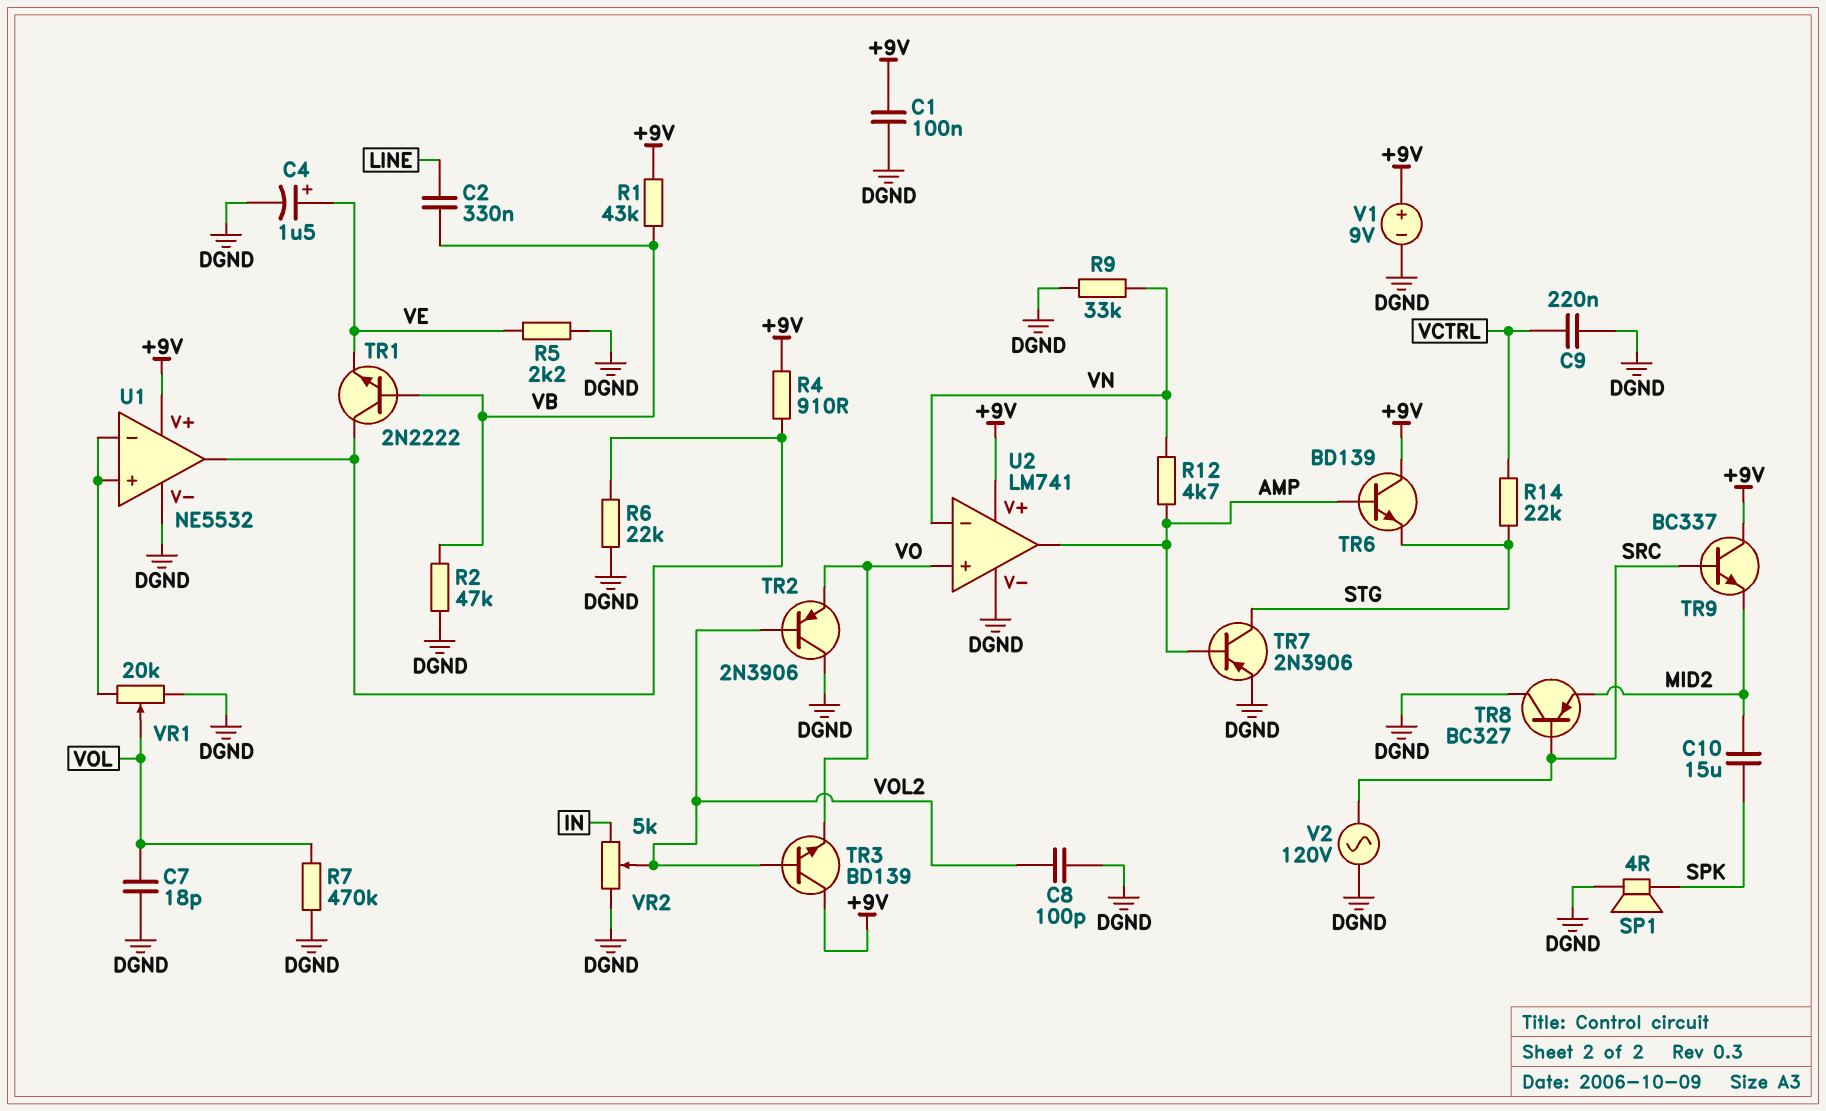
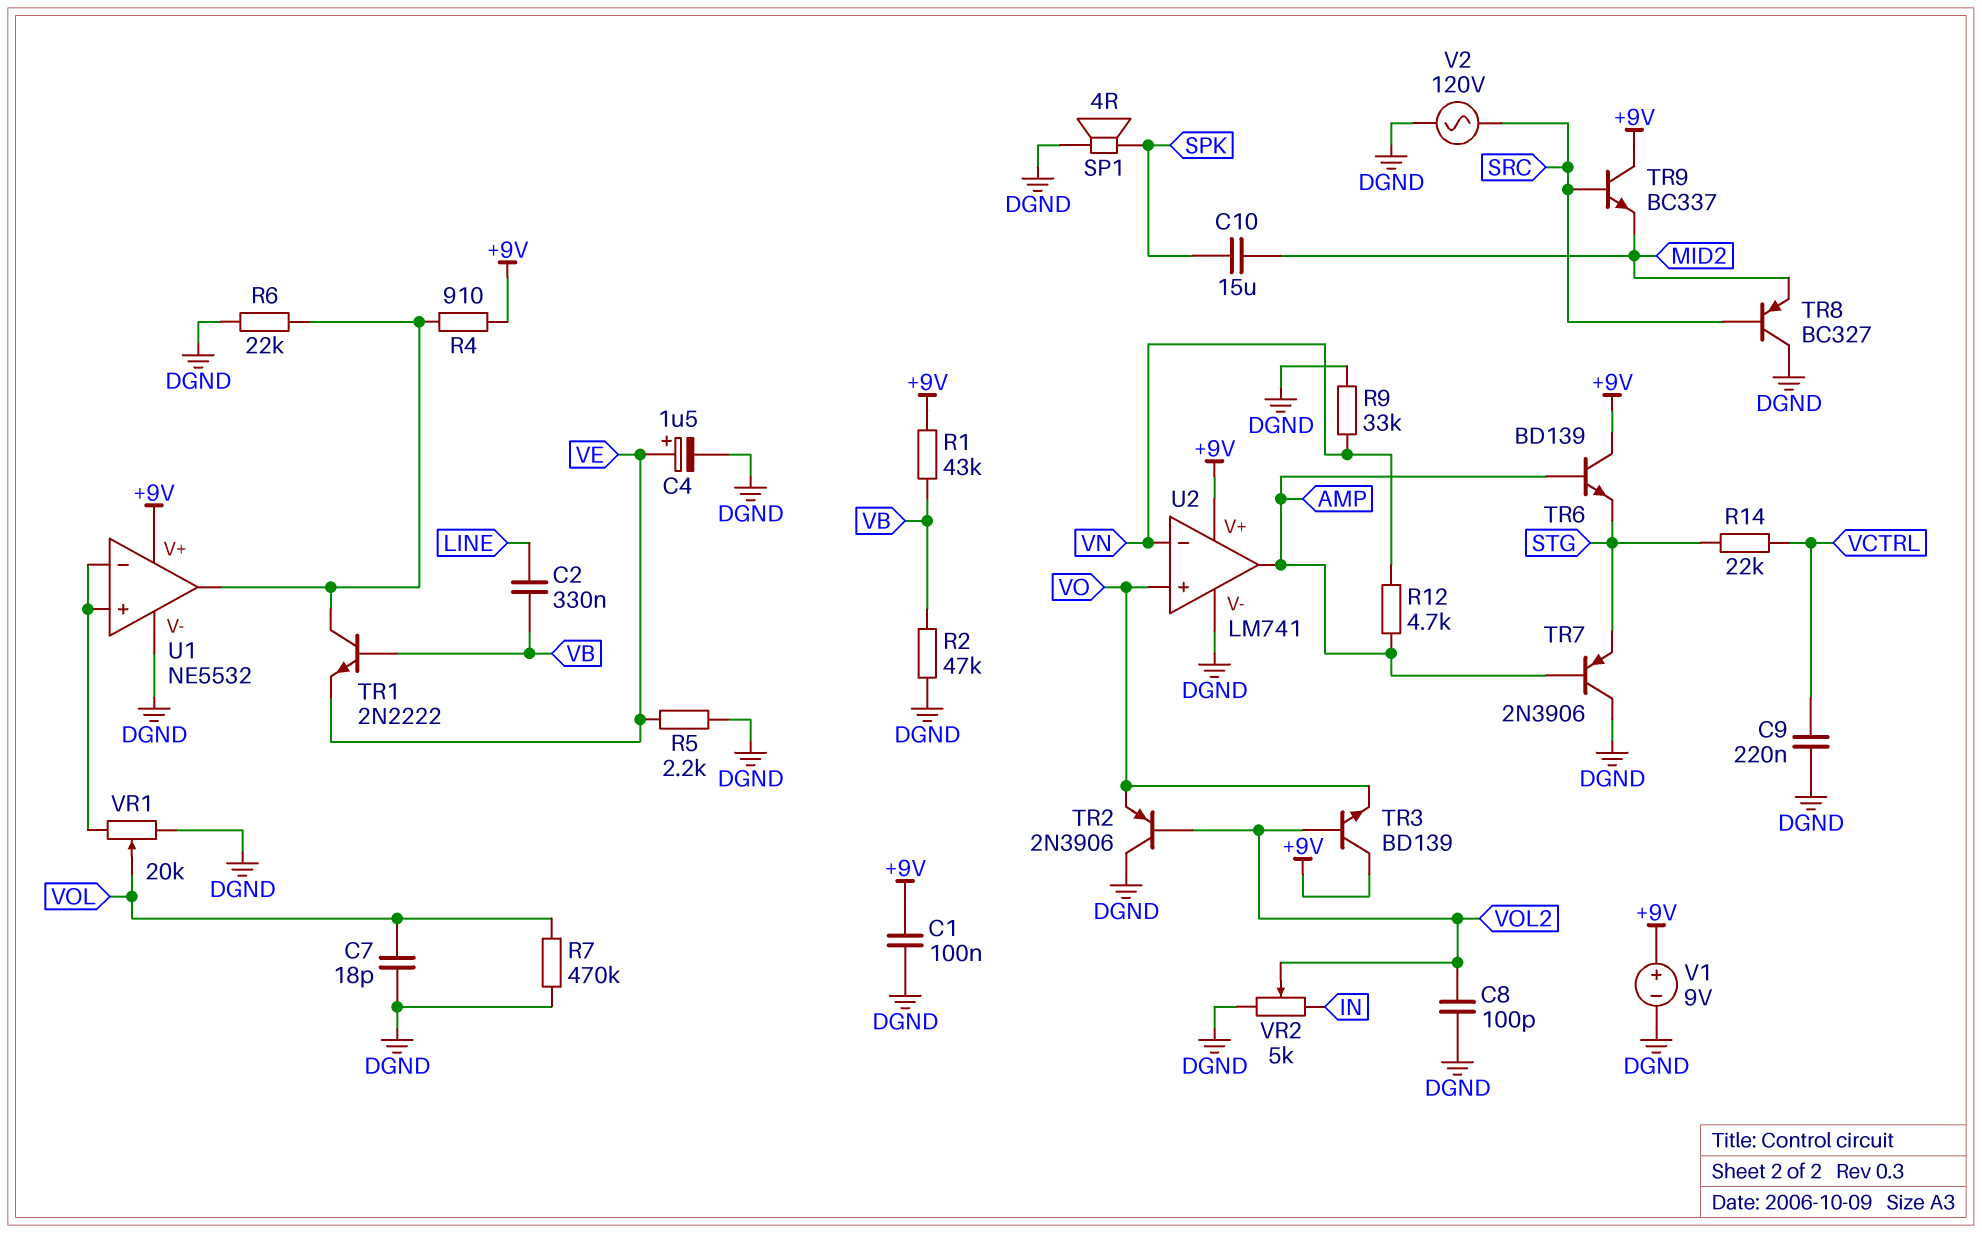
TR7: PNP 2N3906 (B AMP, C STG, E DGND) -> PNP 2N3906 (B AMP, C DGND, E STG)

